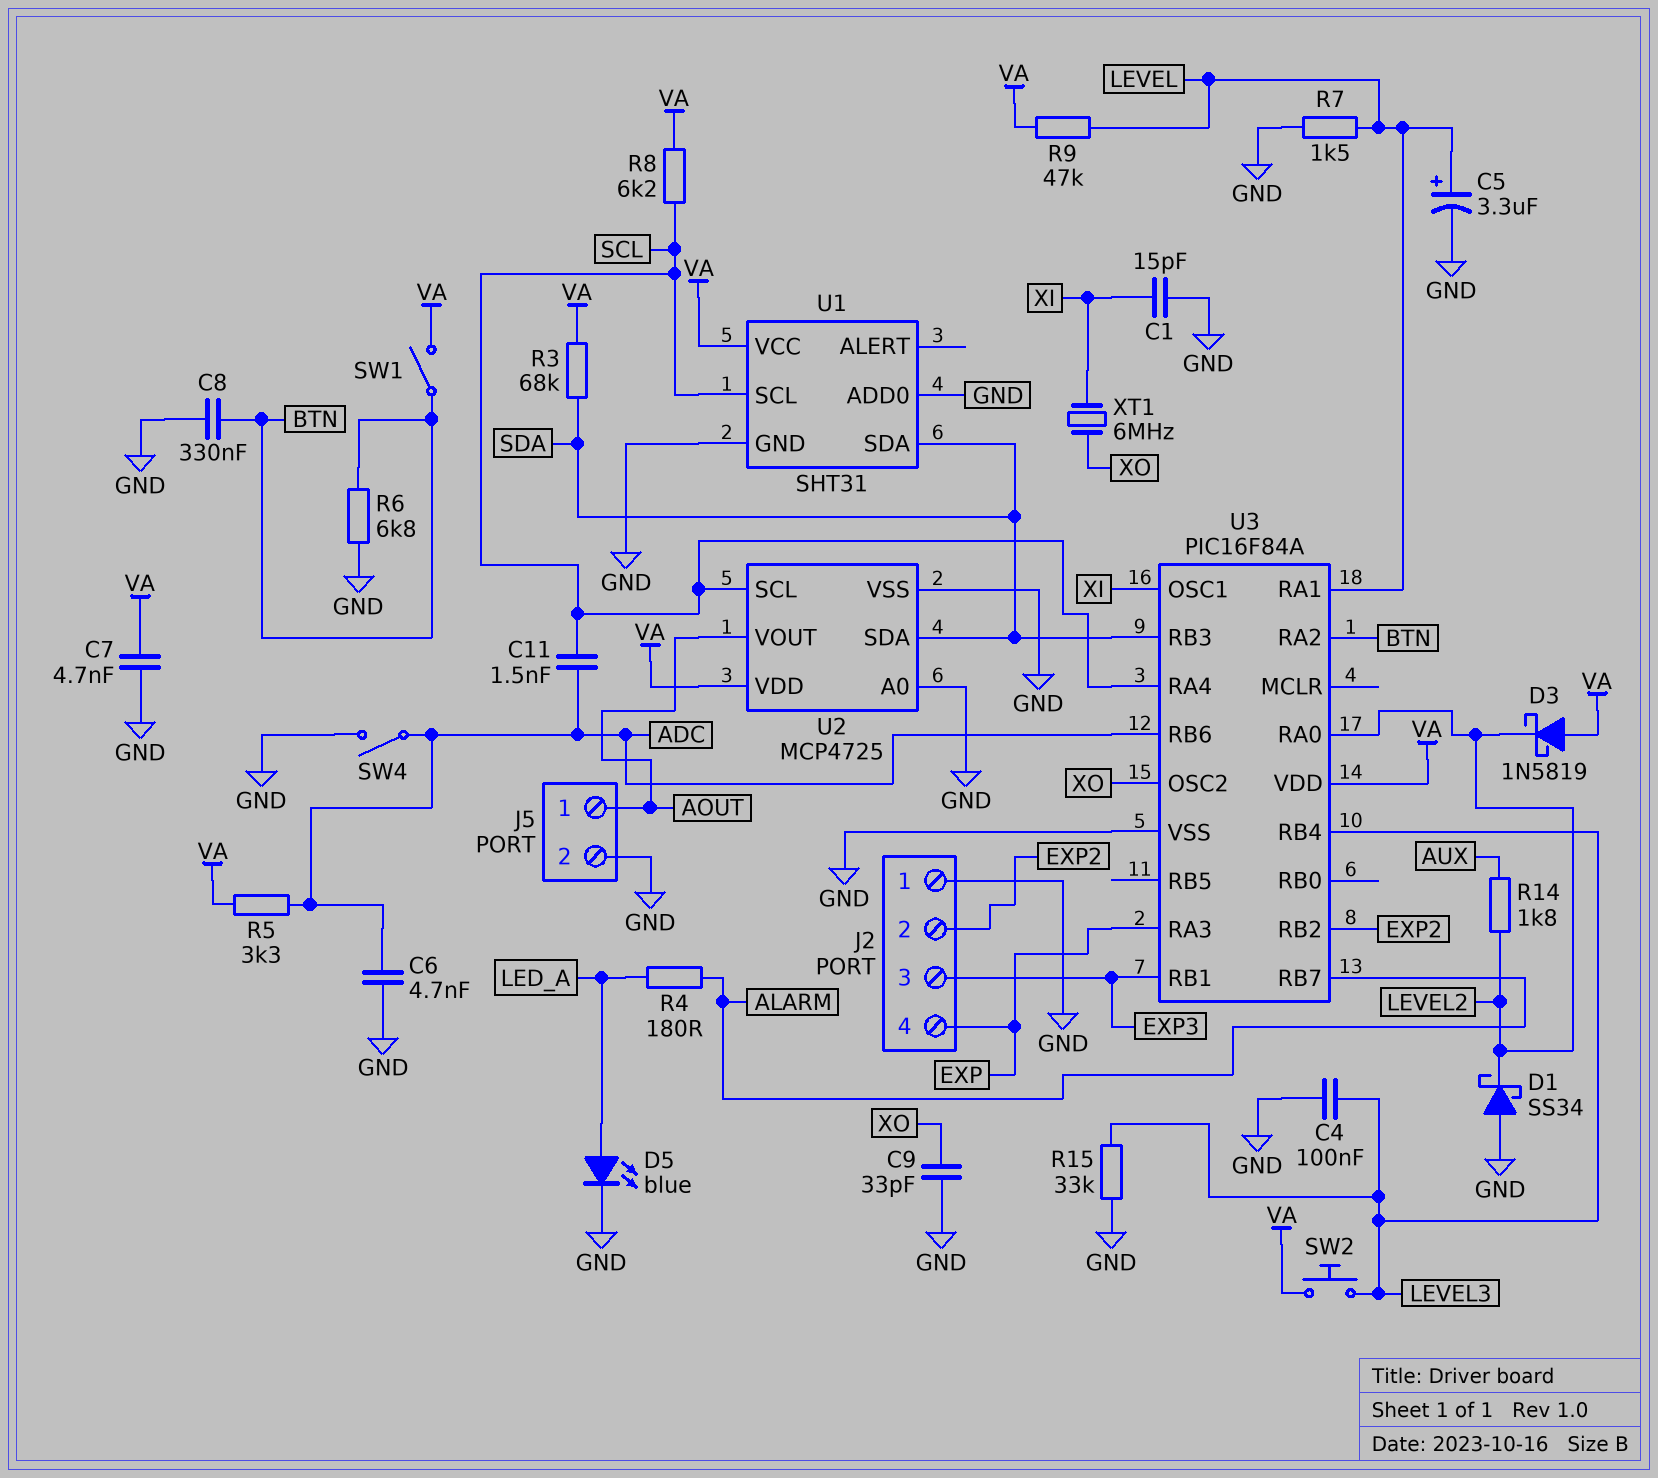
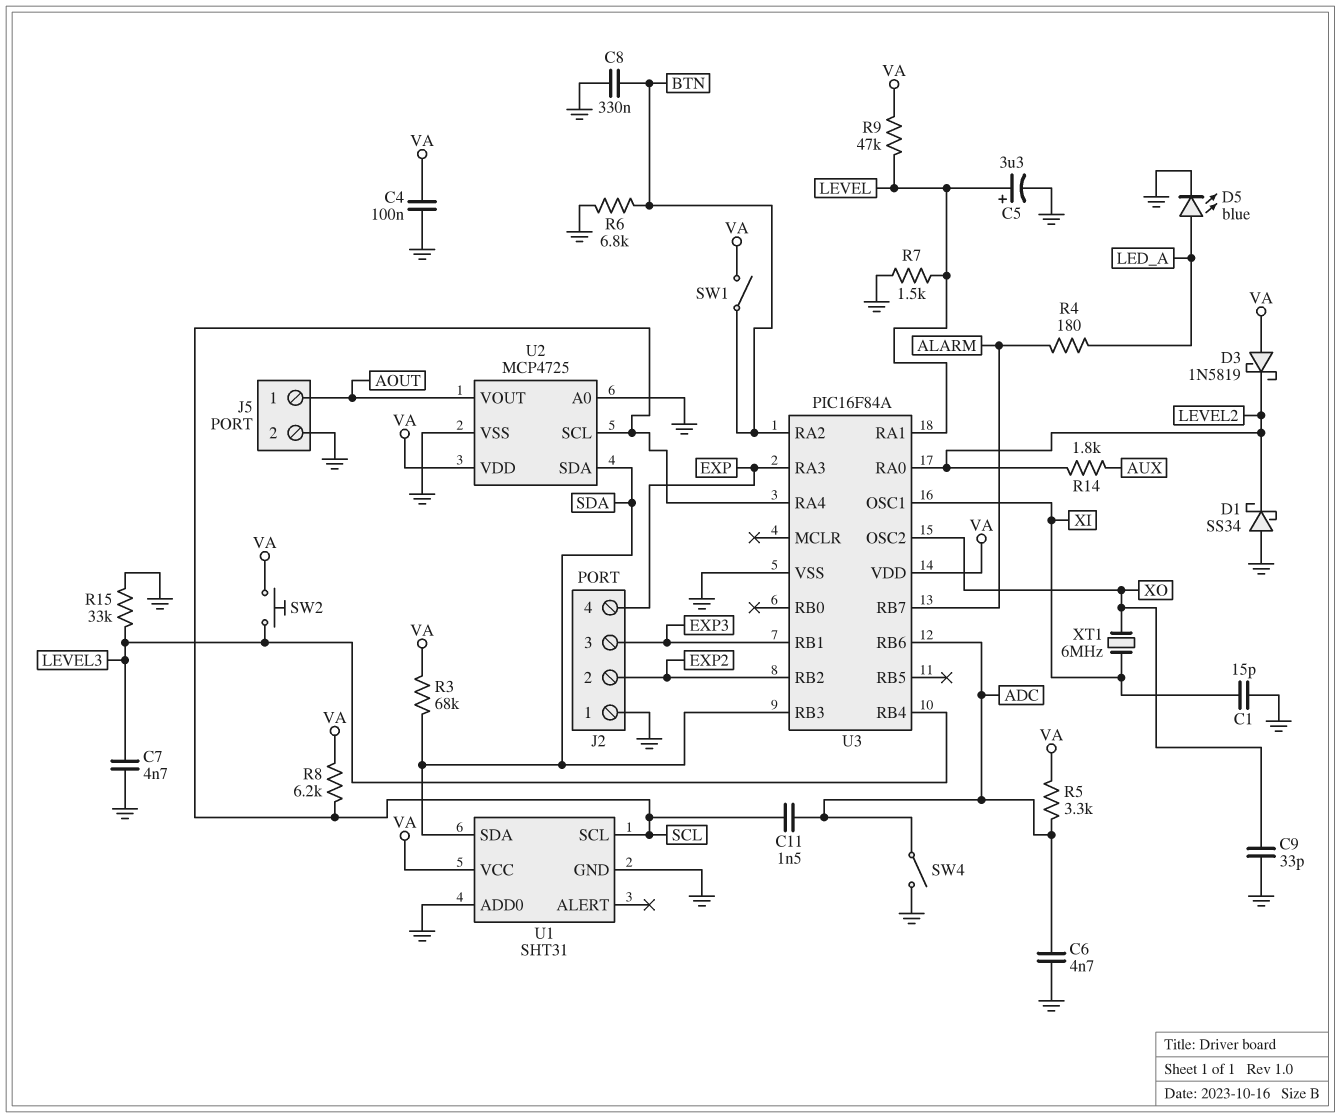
C4: 100nF (GND, LEVEL3) -> 100nF (GND, VA)
C7: 4.7nF (GND, VA) -> 4.7nF (GND, LEVEL3)

